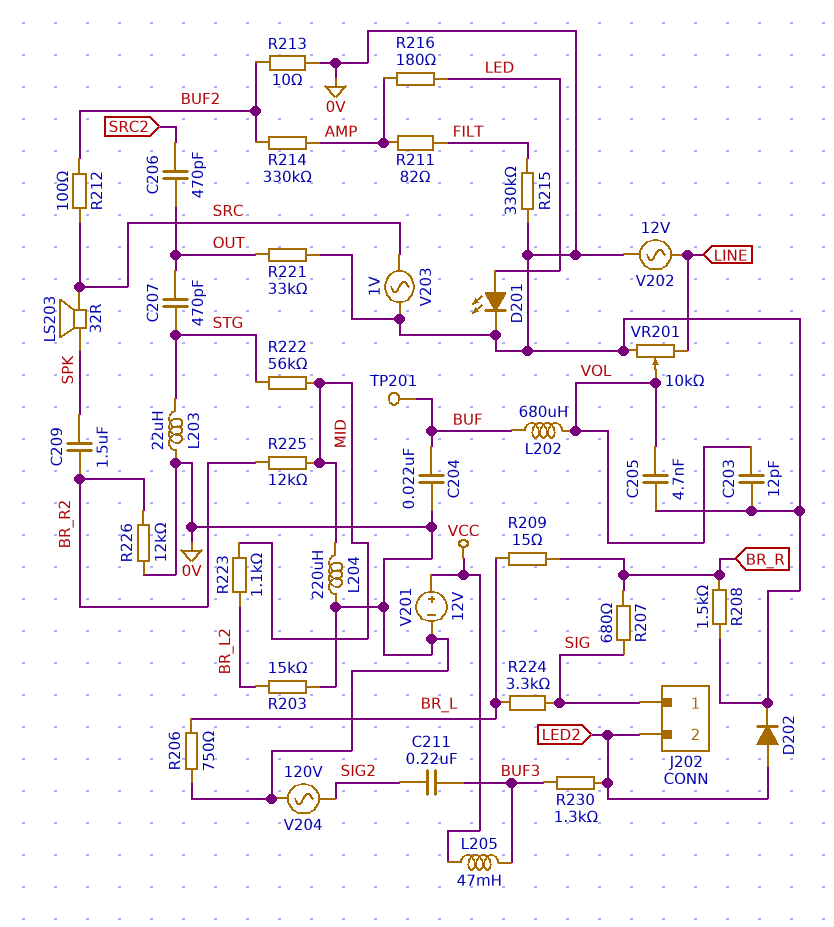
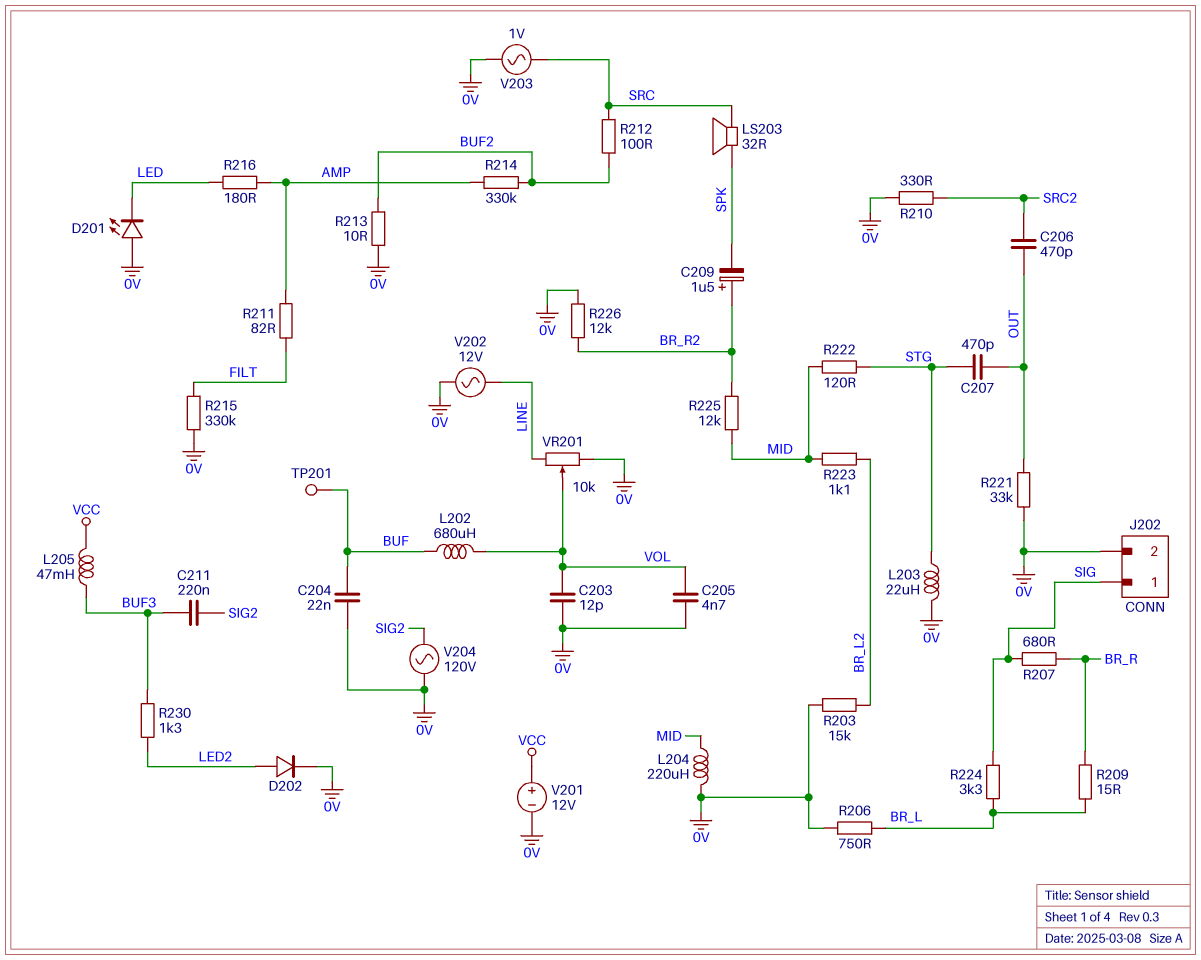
C209: 1.5uF (BR_R2, SPK) -> 1.5uF (plus BR_R2, minus SPK)
D201: LED (A LED, K 0V) -> LED (A 0V, K LED)
J202 pin 2: LED2 -> 0V
R208: 1.5k (0V, BR_R) -> none
R210: none -> 330 (0V, SRC2)
R222: 56k (MID, STG) -> 120 (MID, STG)

